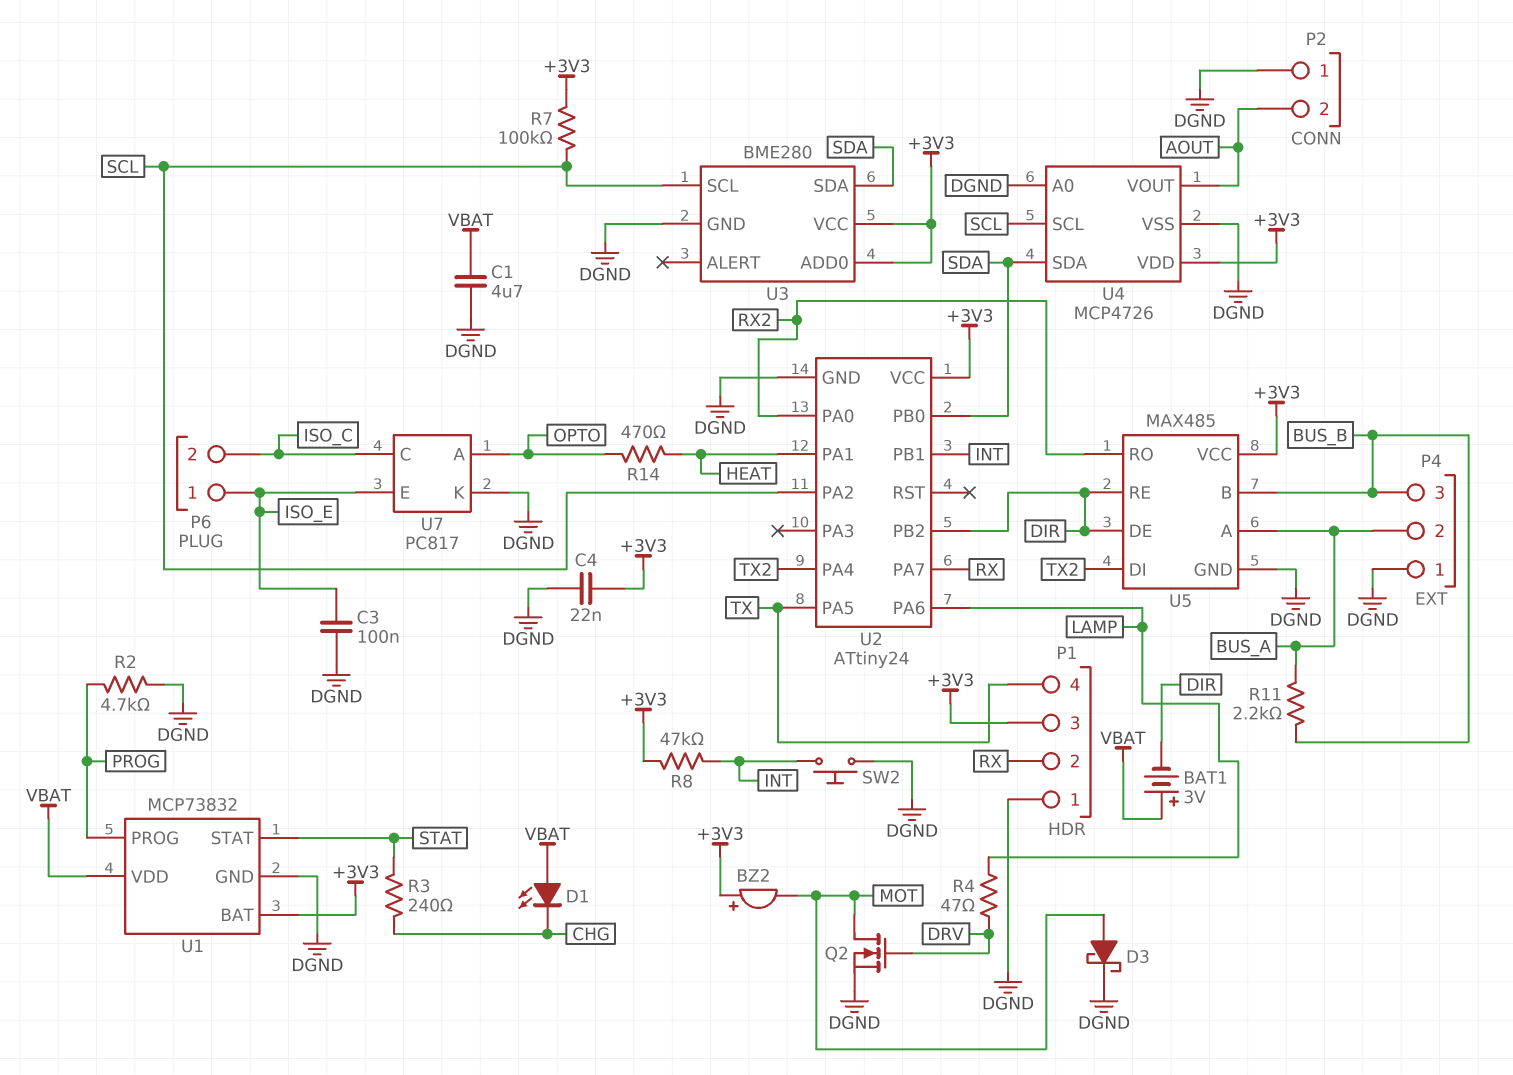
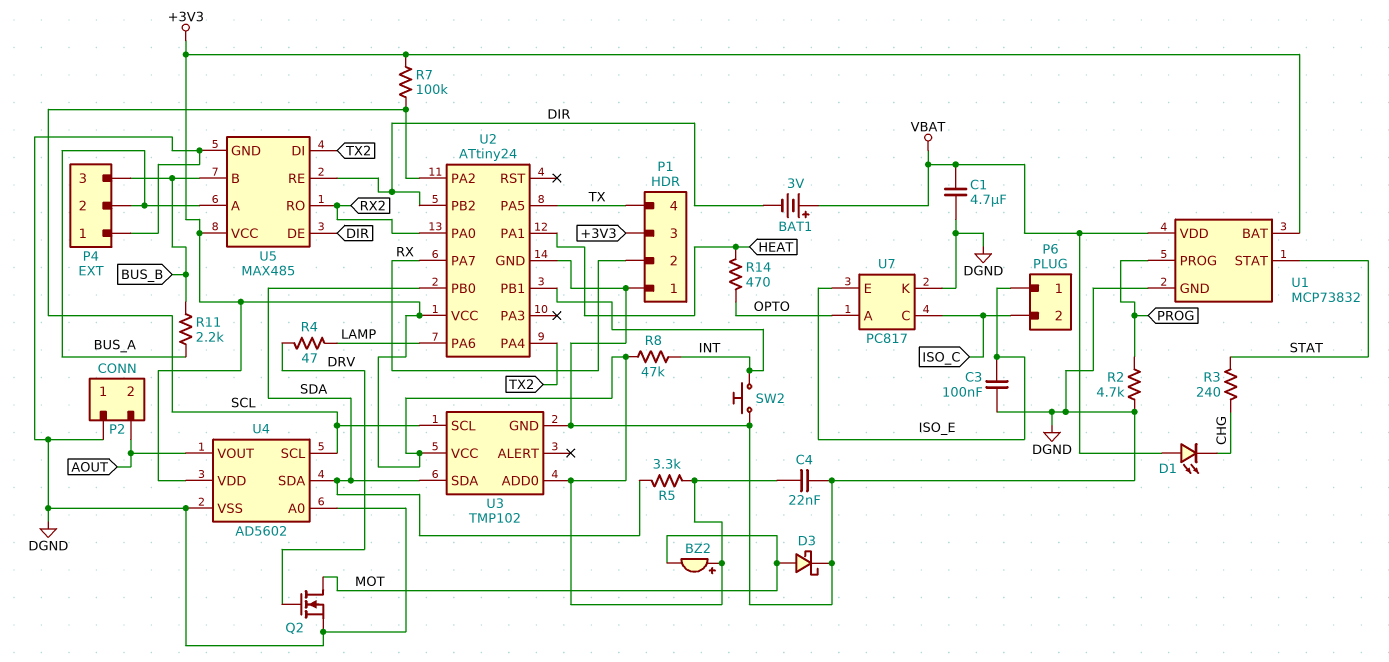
R5: none -> 3.3k (+3V3, SDA)
U3: BME280 -> TMP102
U4: MCP4726 -> AD5602

